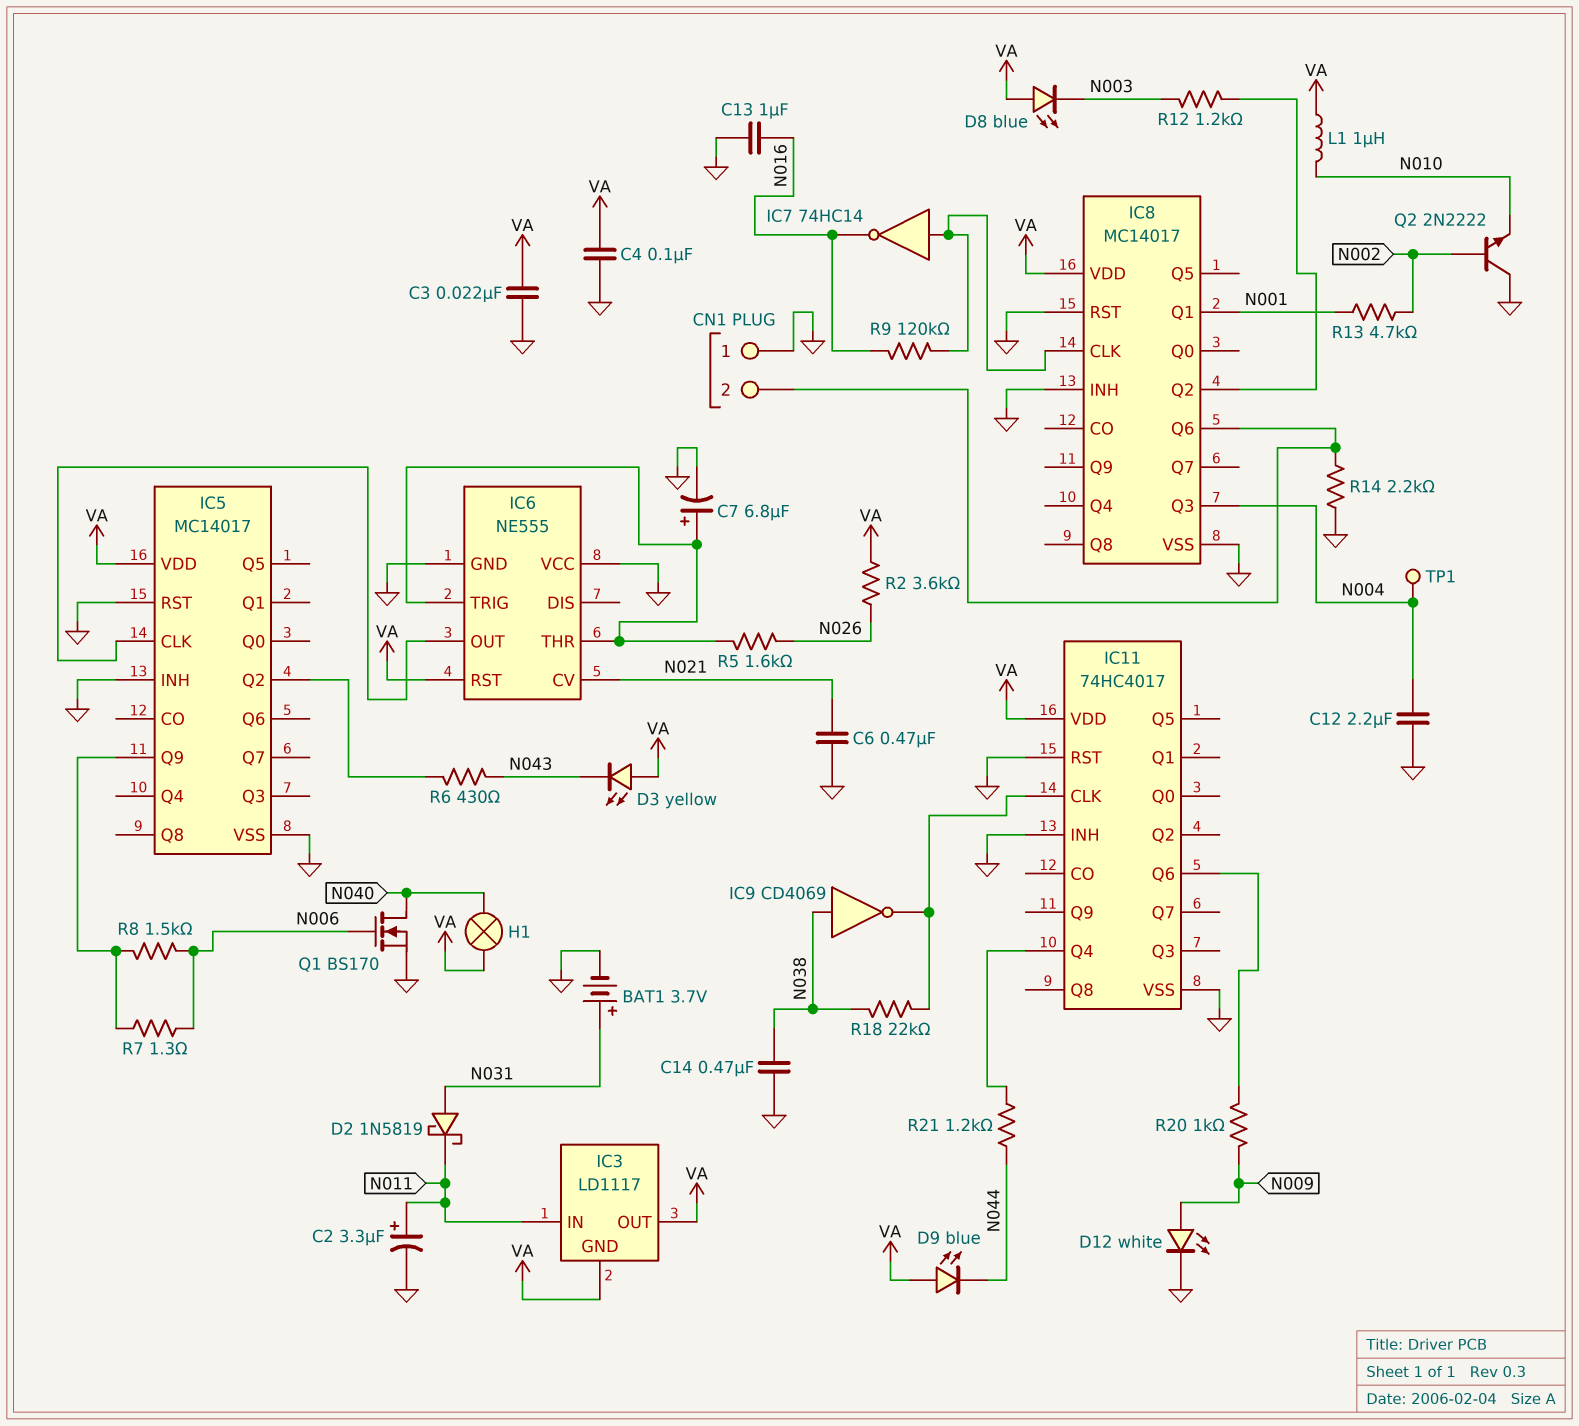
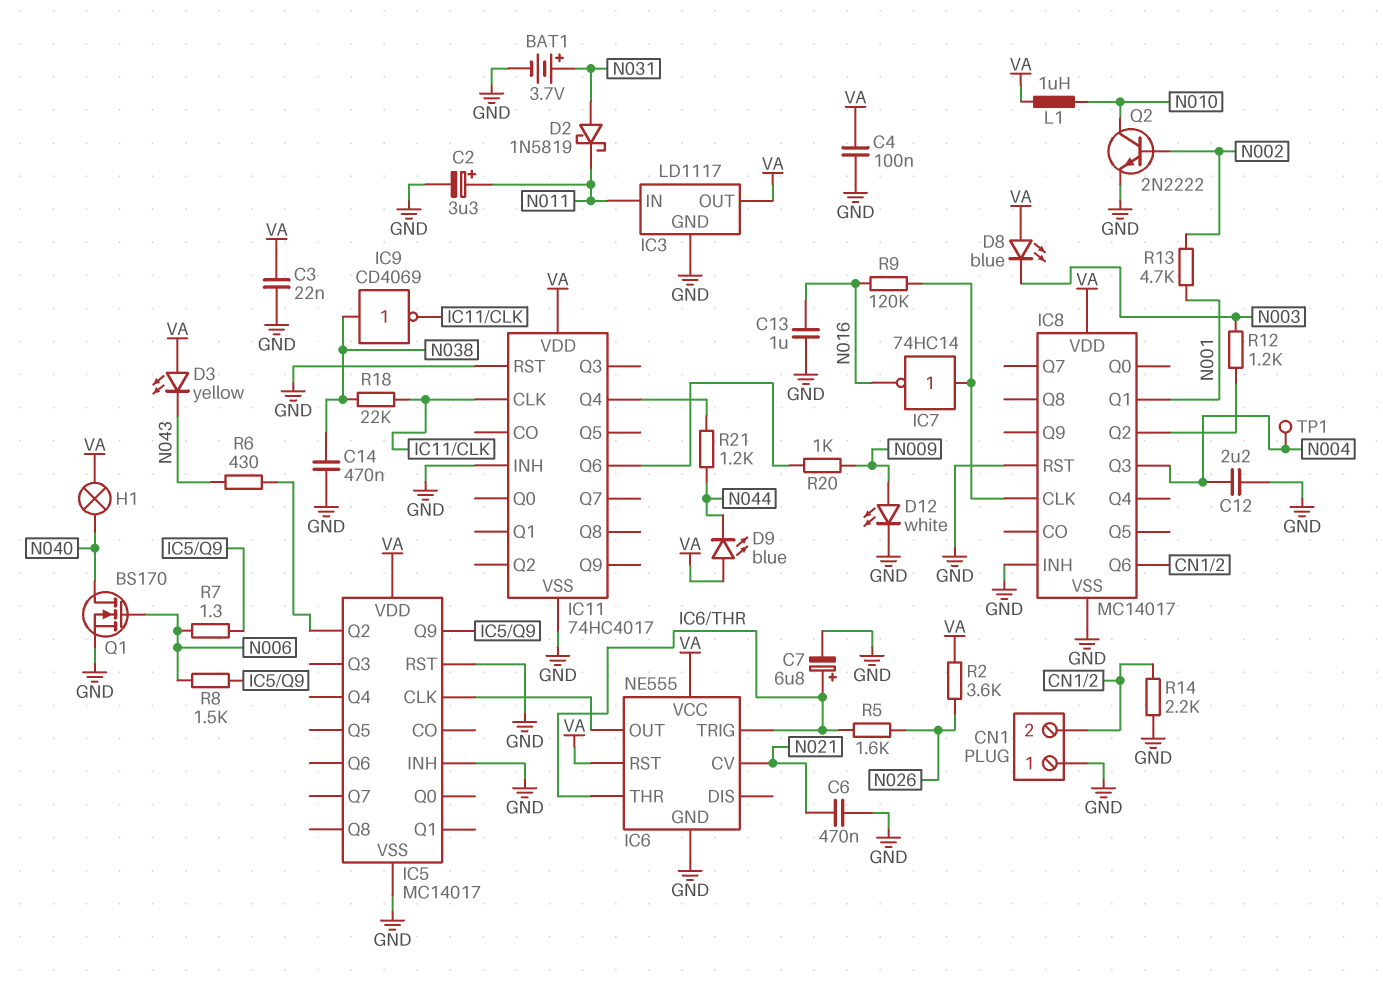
IC3 pin GND: VA -> GND
IC6 pin VCC: GND -> VA
Q2: NPN 2N2222 (B N002, C GND, E N010) -> NPN 2N2222 (B N002, C N010, E GND)

